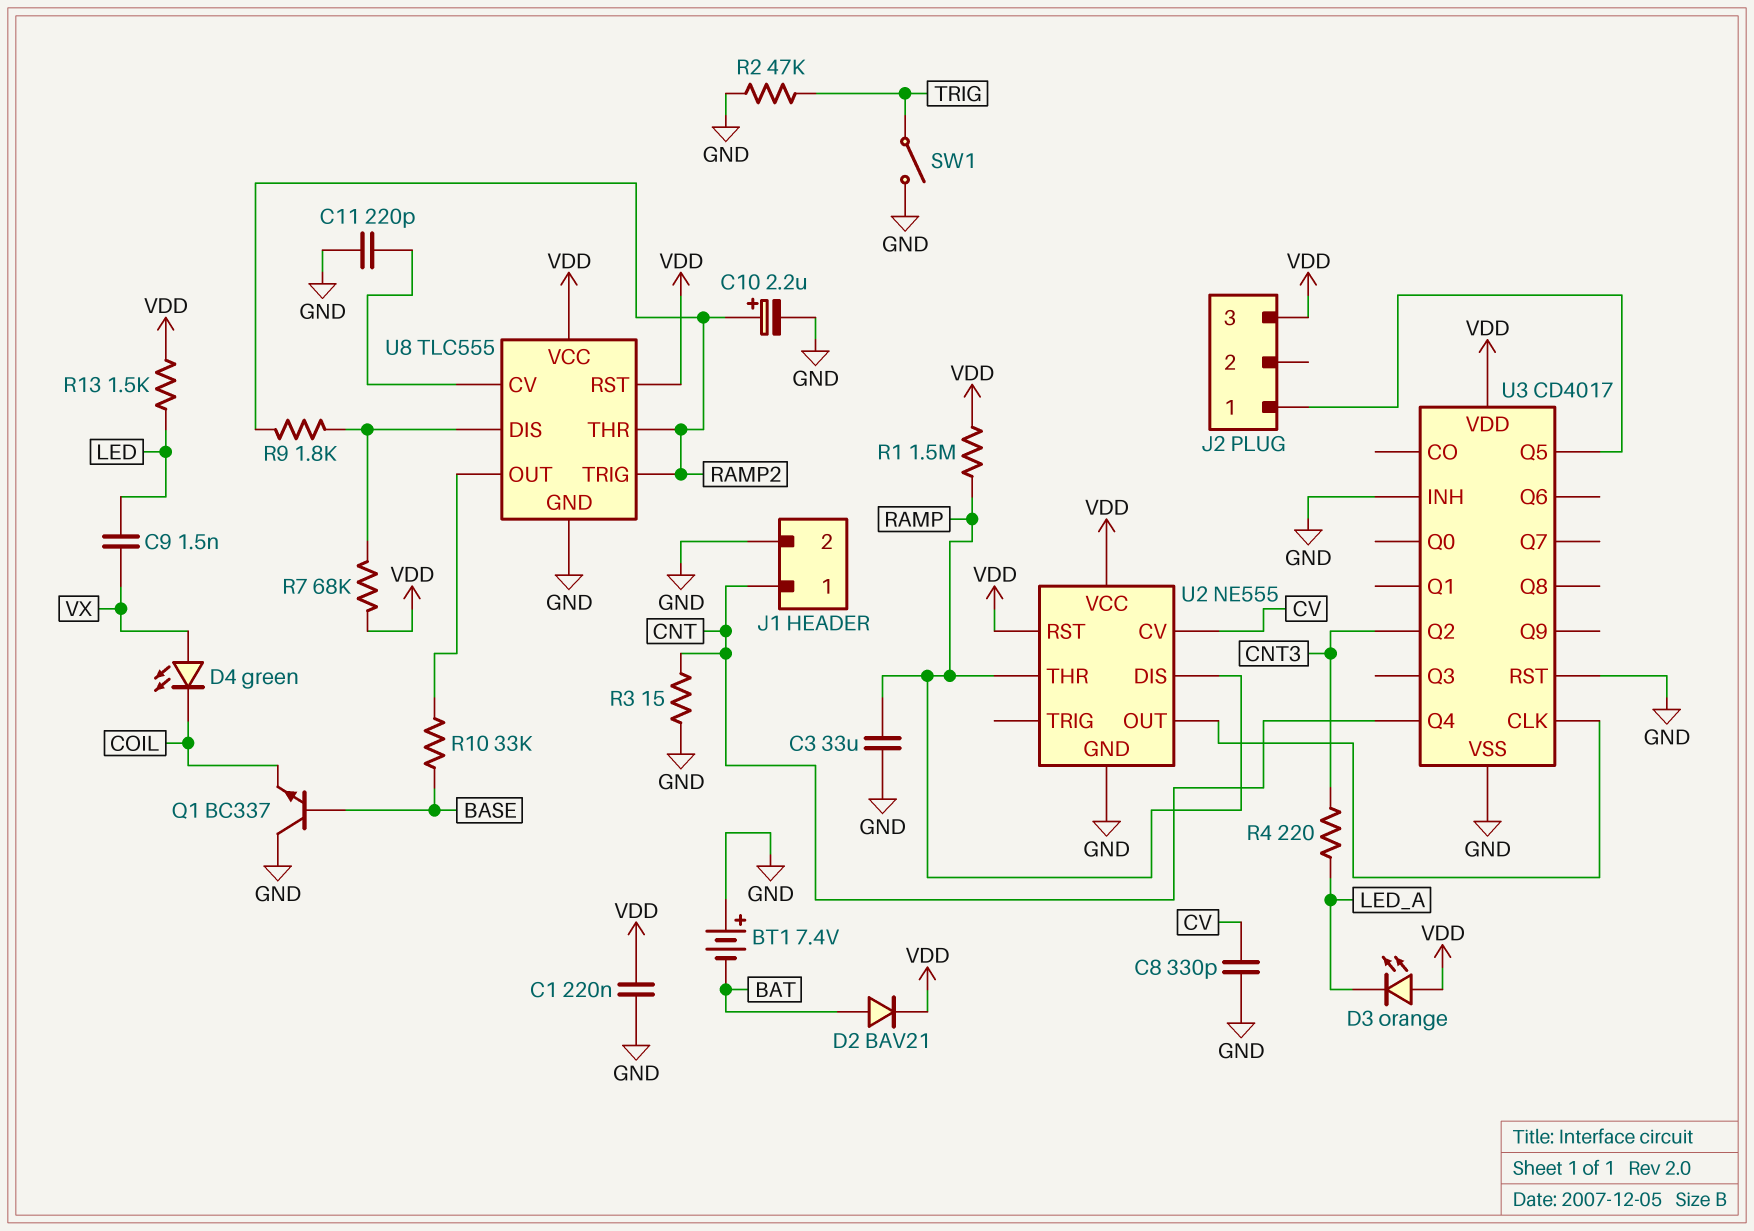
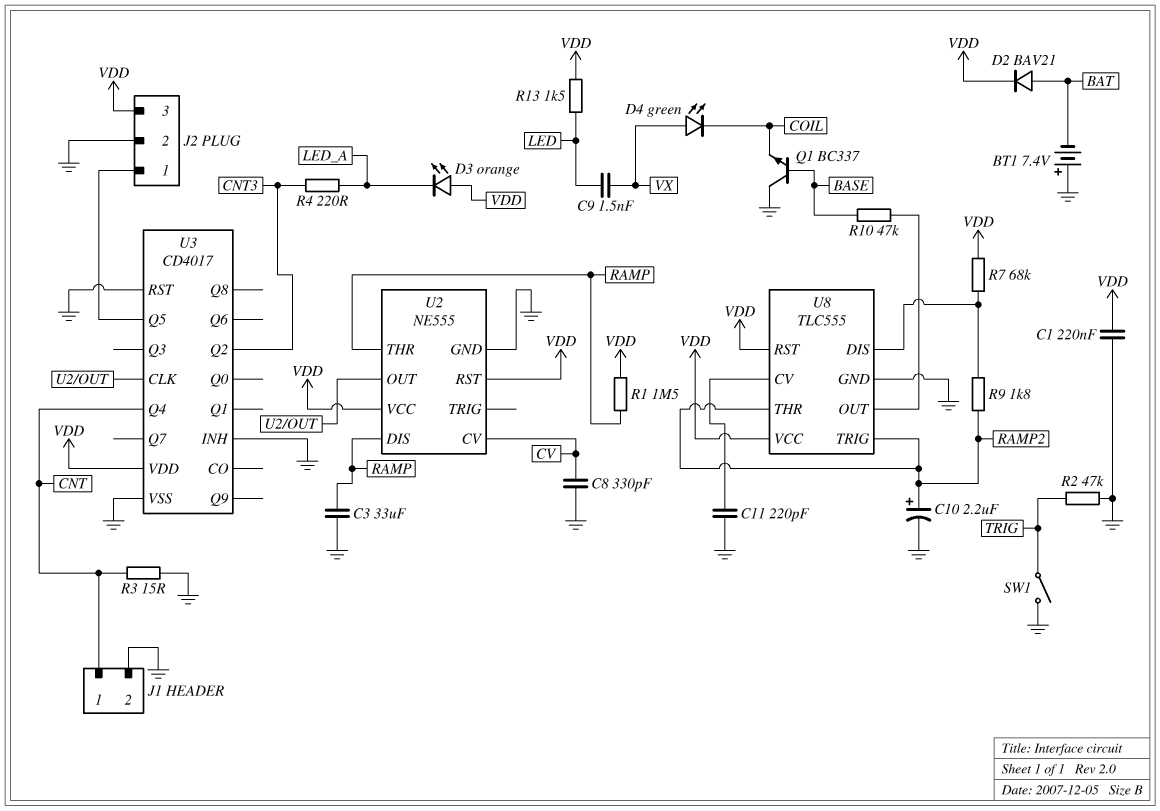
J2 pin 2: none -> GND
R10: 33k (BASE, U8/OUT) -> 47k (BASE, U8/OUT)

